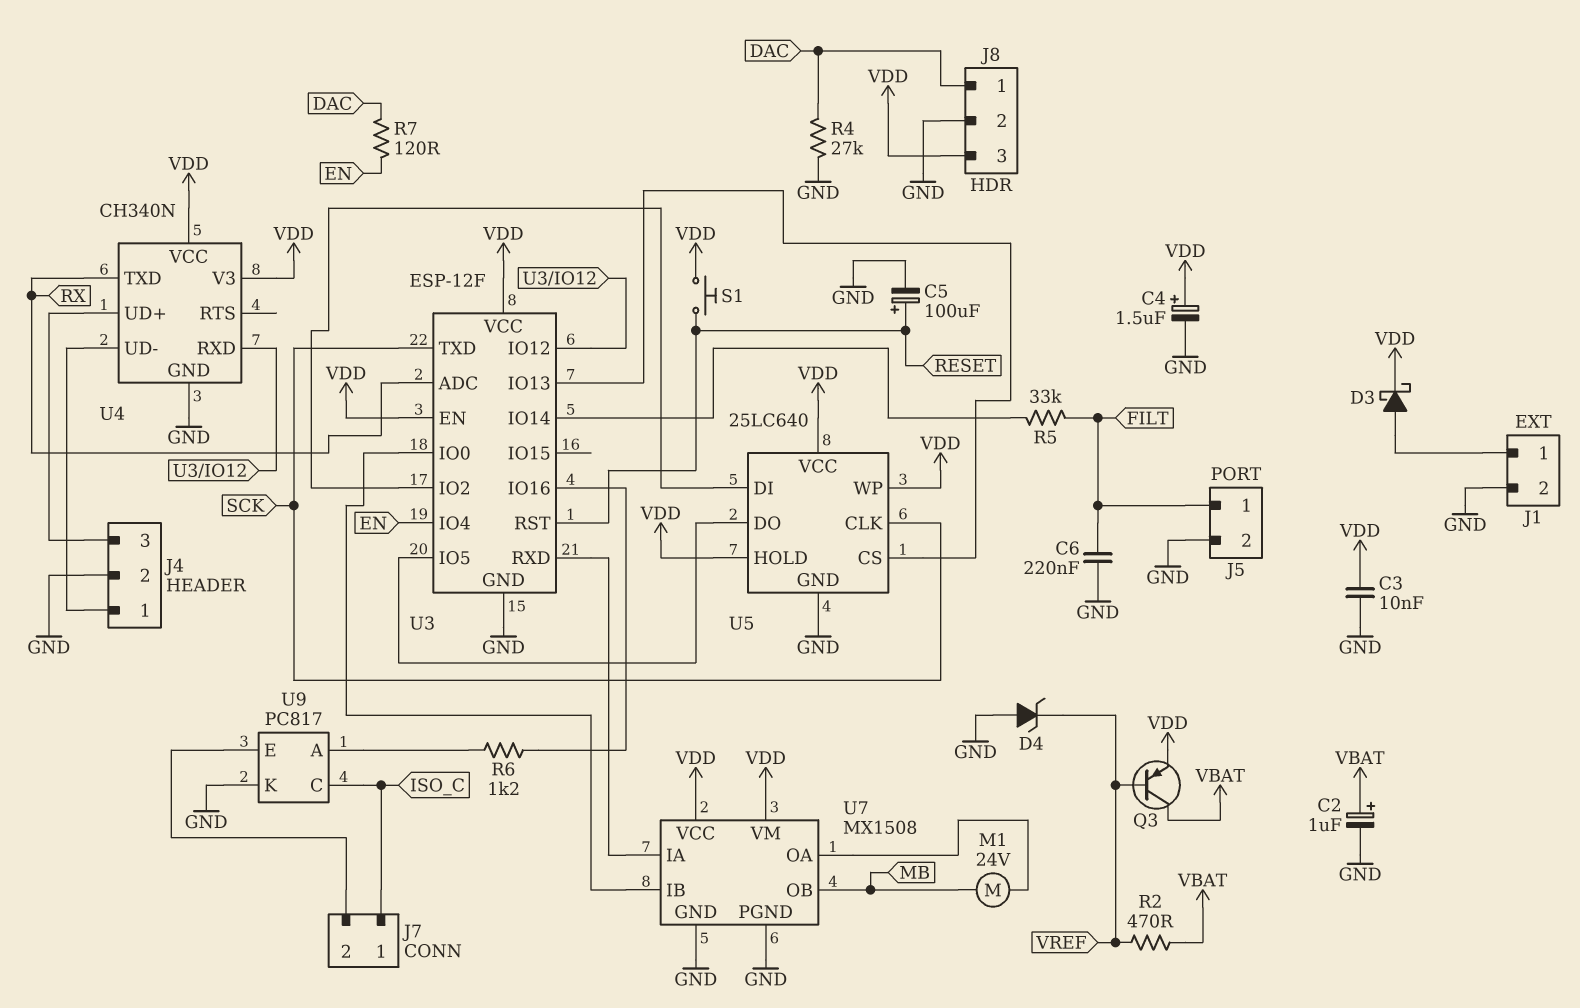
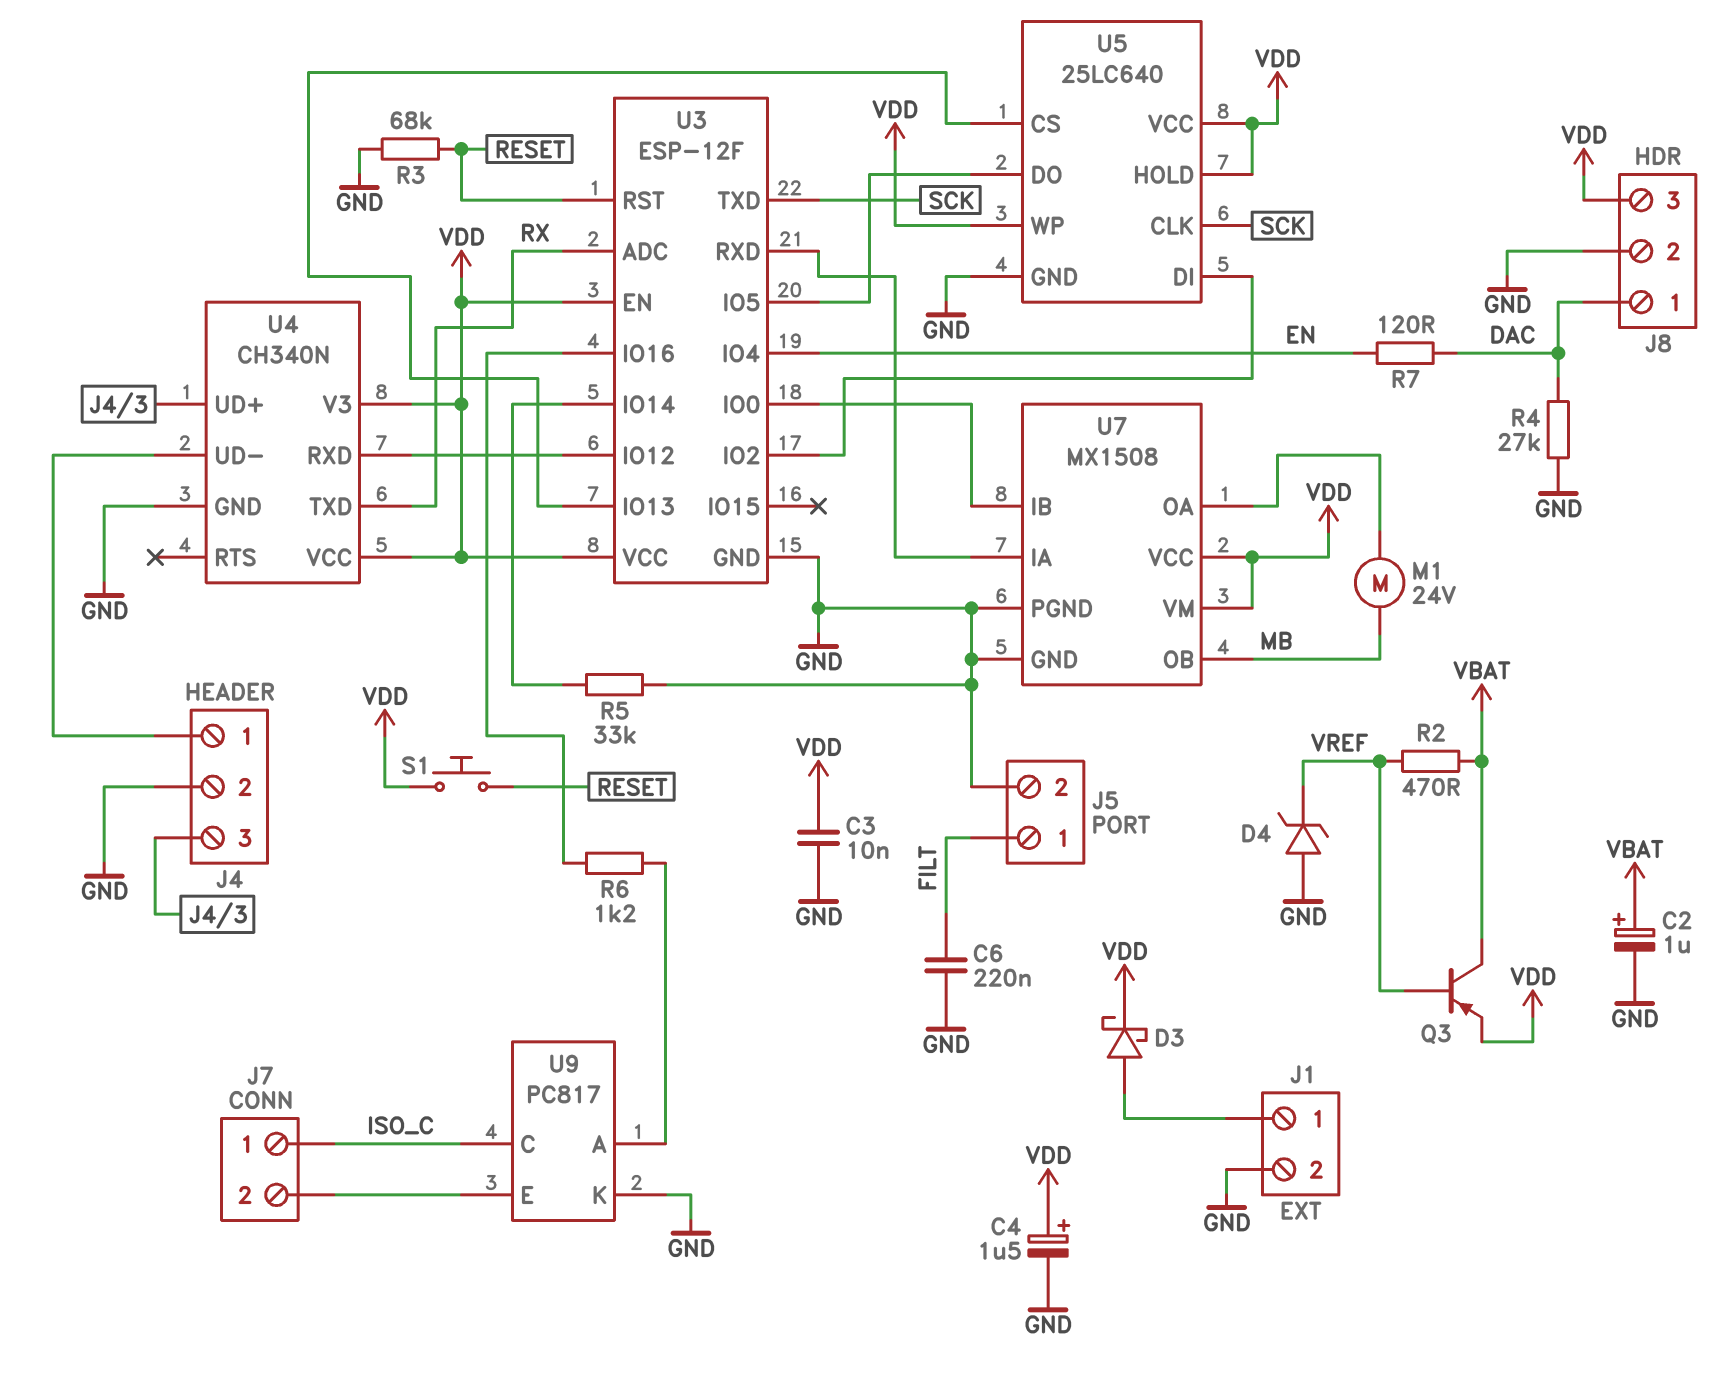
C5: 100uF (plus RESET, minus GND) -> none
R3: none -> 68k (GND, RESET)
R5: 33k (FILT, U3/IO14) -> 33k (GND, U3/IO14)

